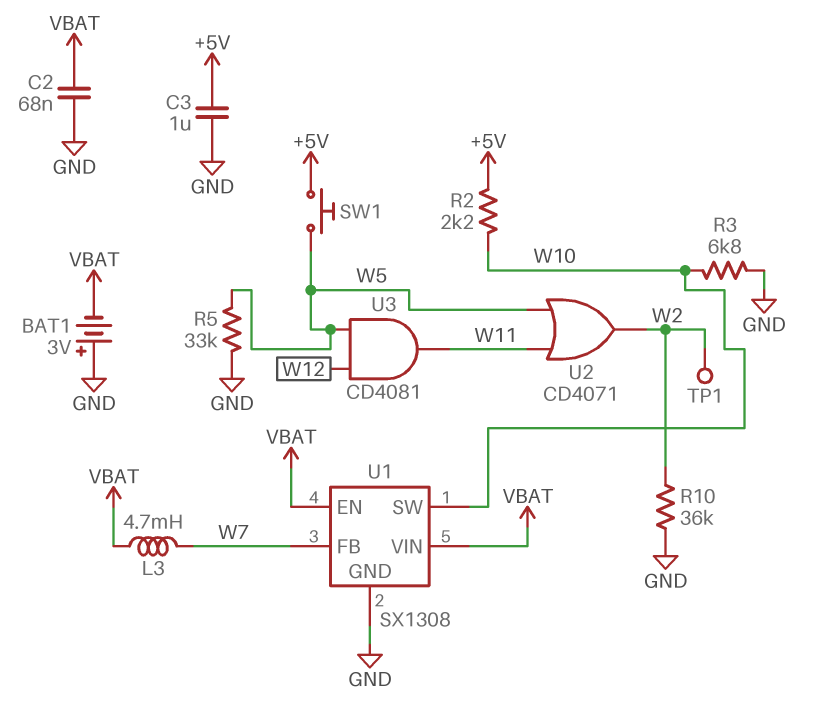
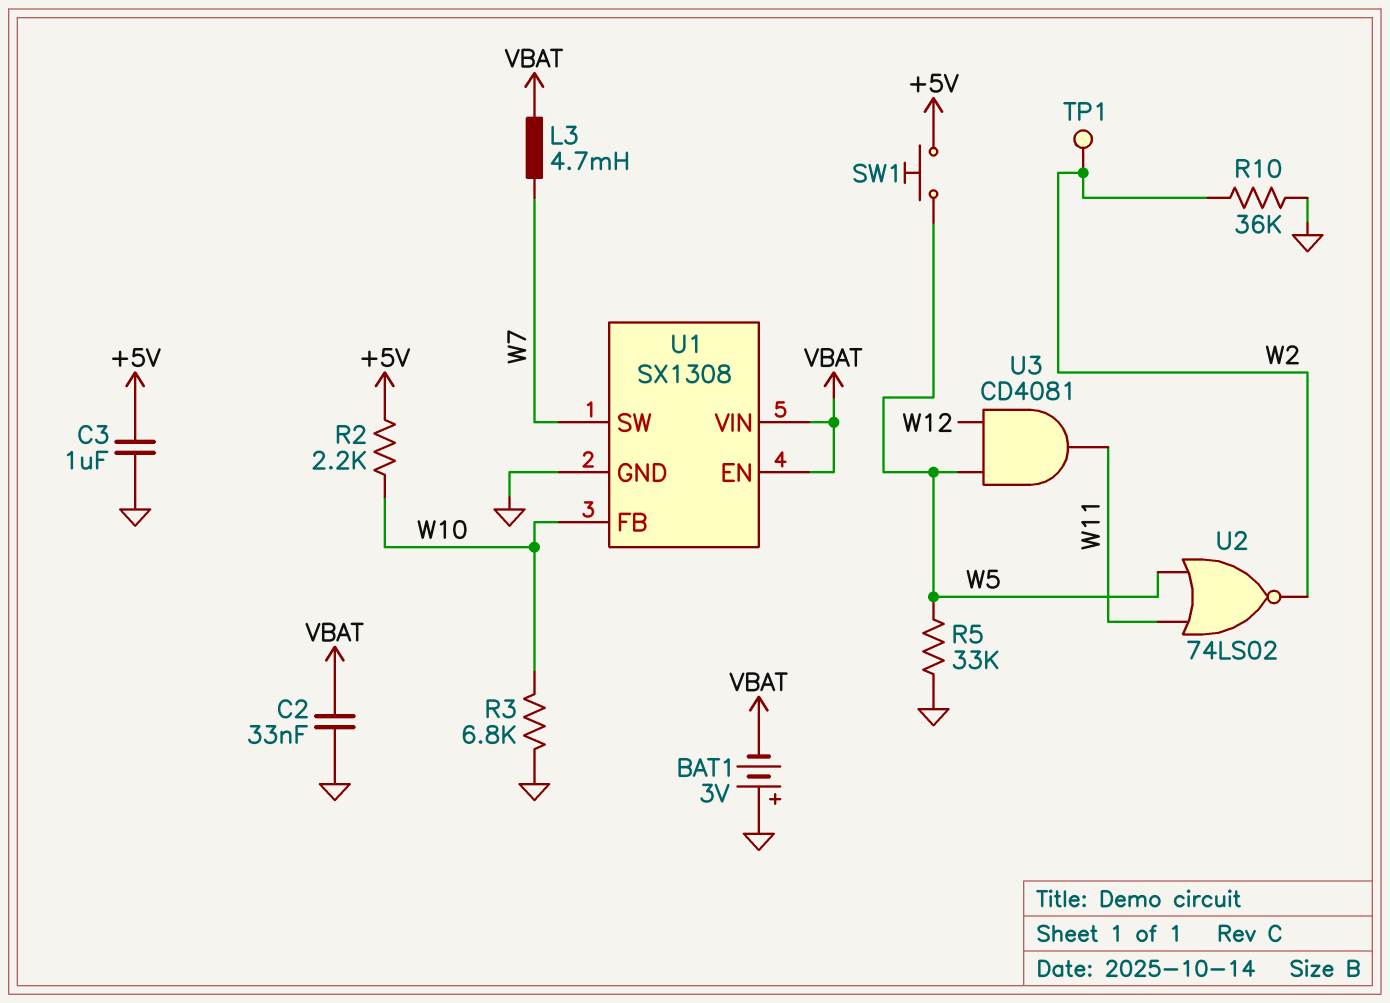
C2: 68nF (GND, VBAT) -> 33nF (GND, VBAT)
U1 pin FB: W7 -> W10
U1 pin SW: W10 -> W7
U2: OR CD4071 (in W5, in W11, out W2) -> NOR 74LS02 (in W5, in W11, out W2)

